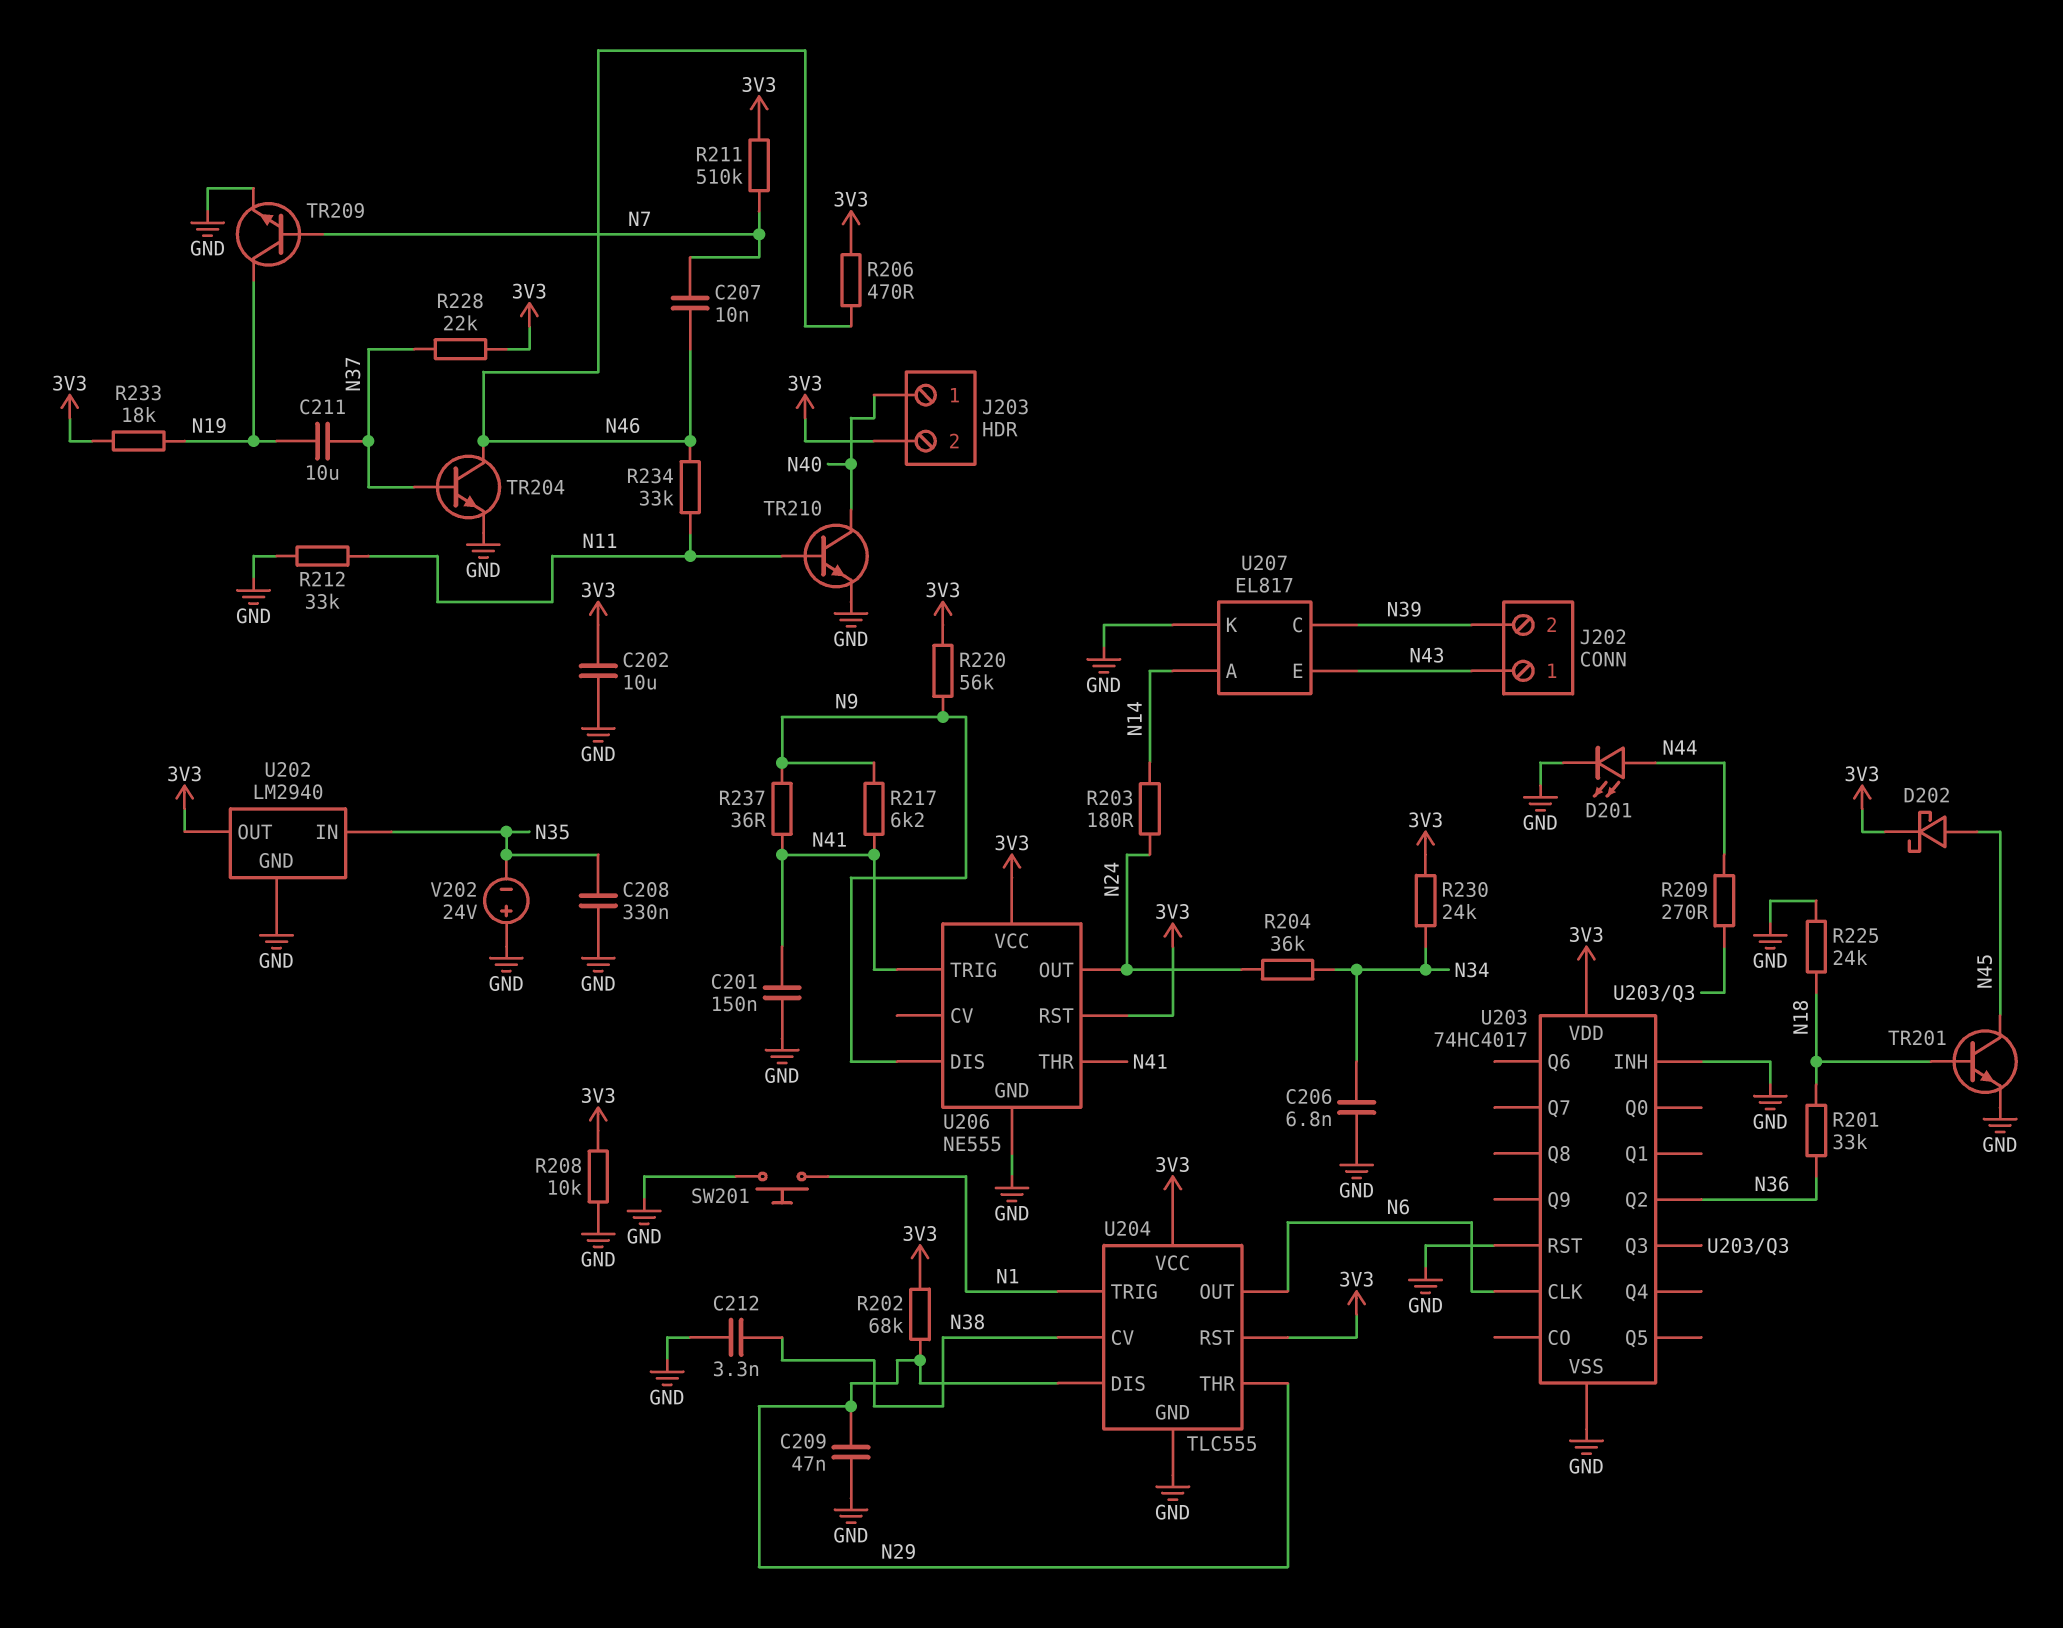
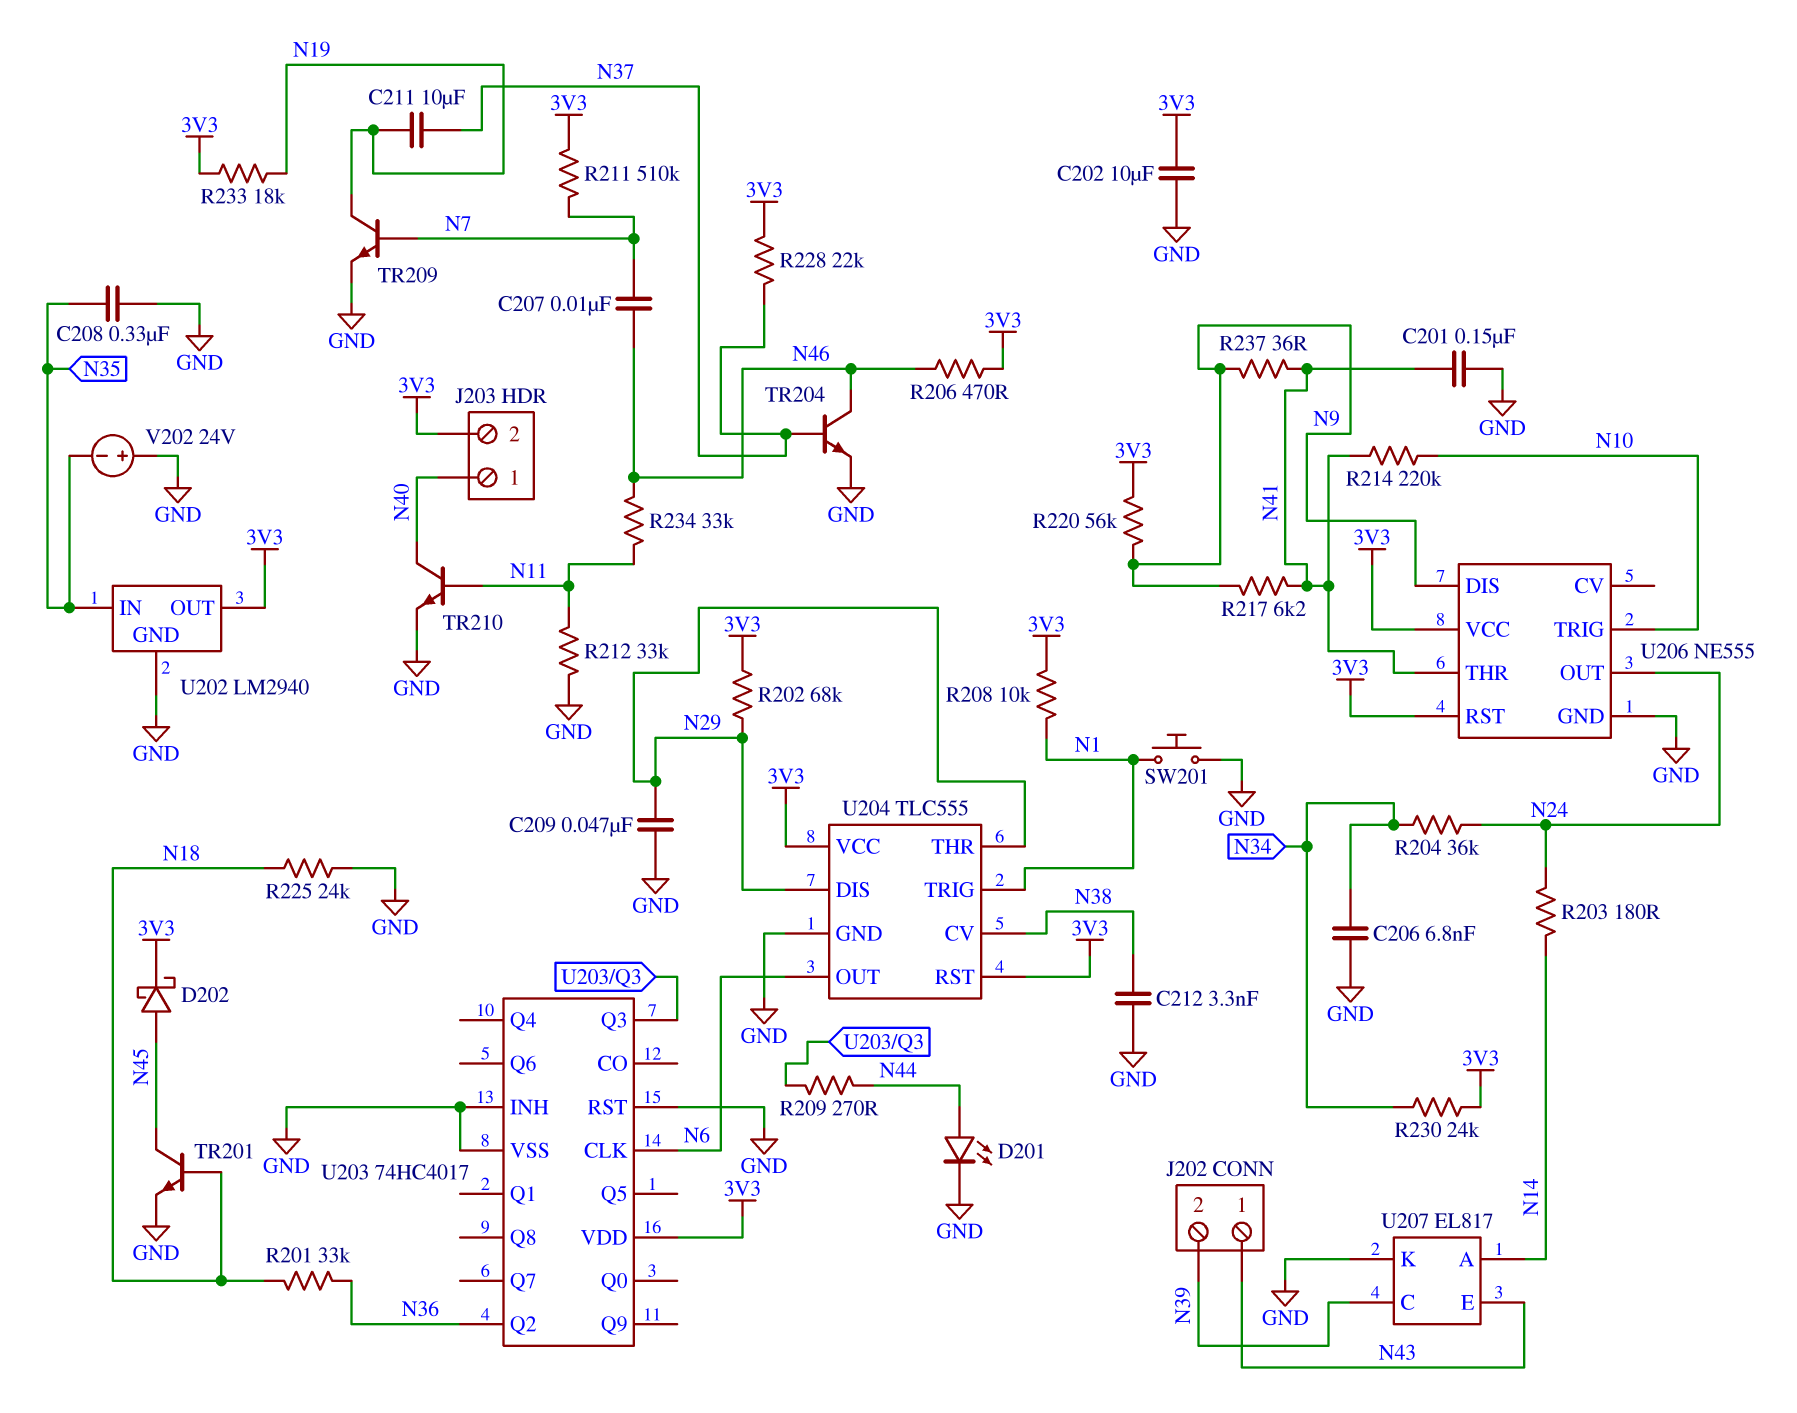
R208: 10k (3V3, GND) -> 10k (3V3, N1)
R214: none -> 220k (N10, N41)
U206 pin TRIG: N41 -> N10

